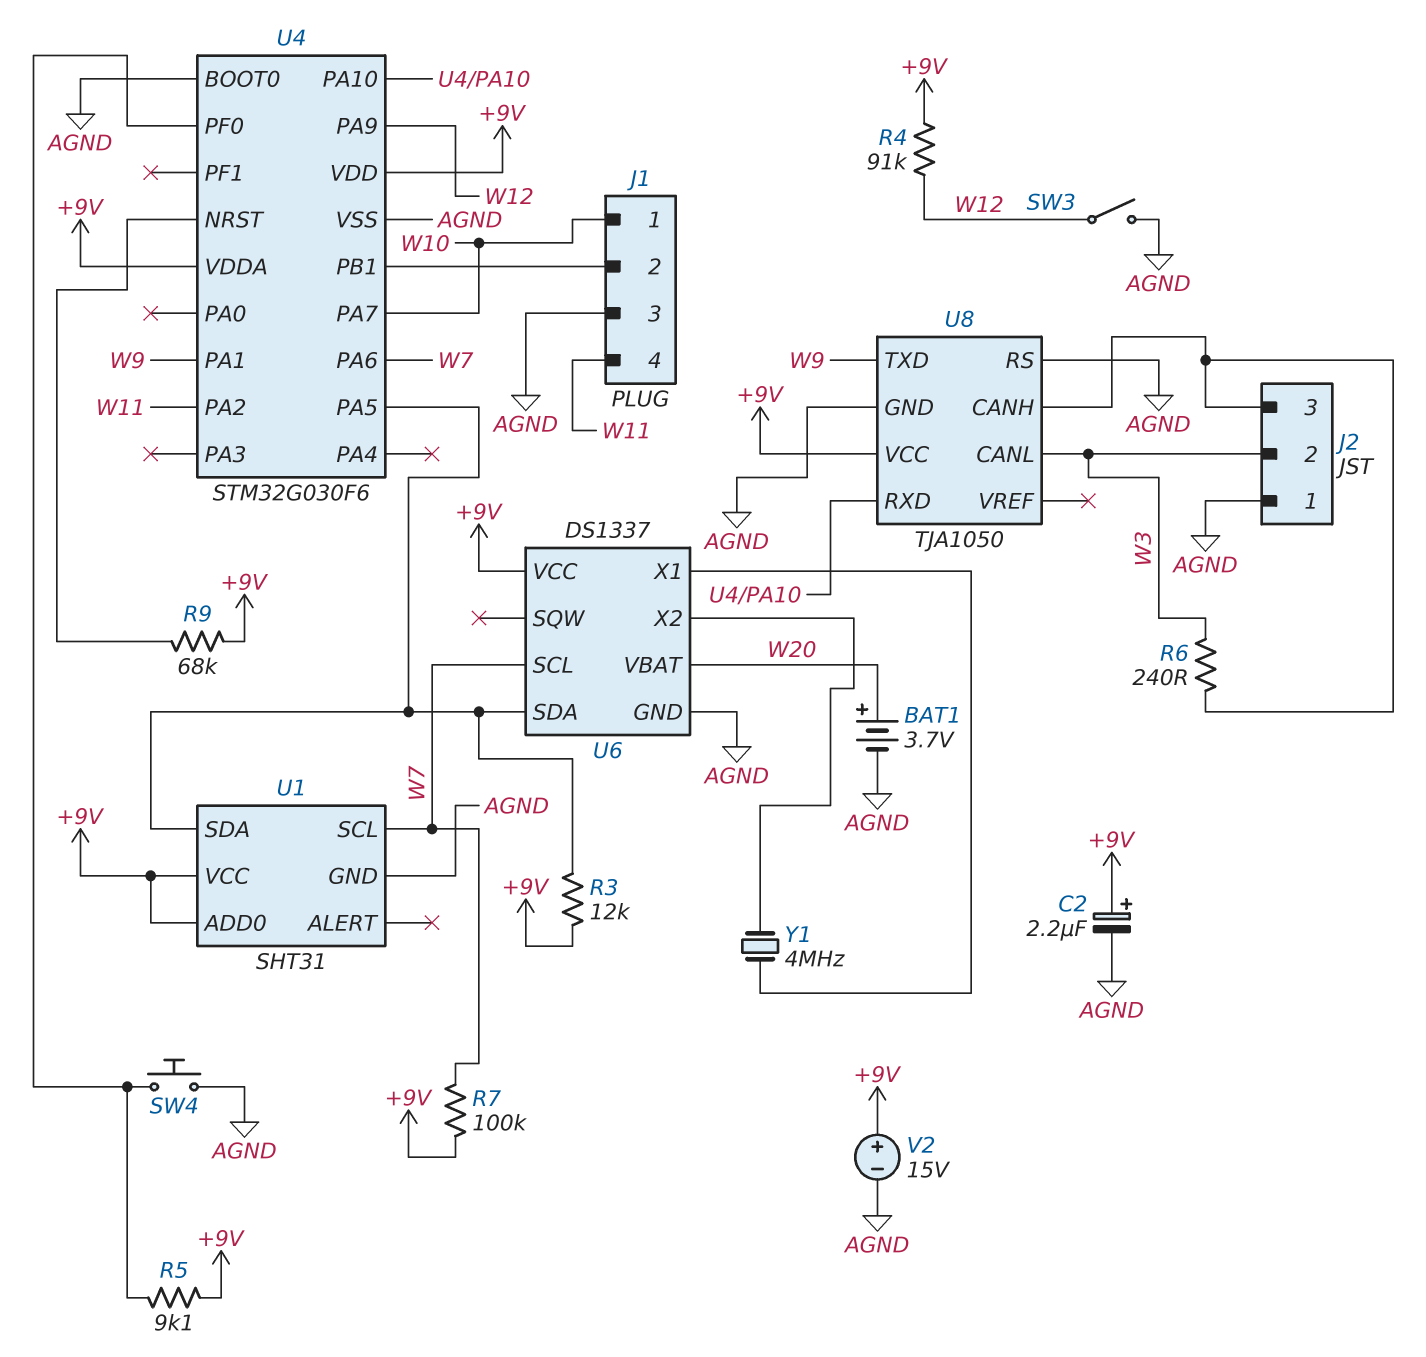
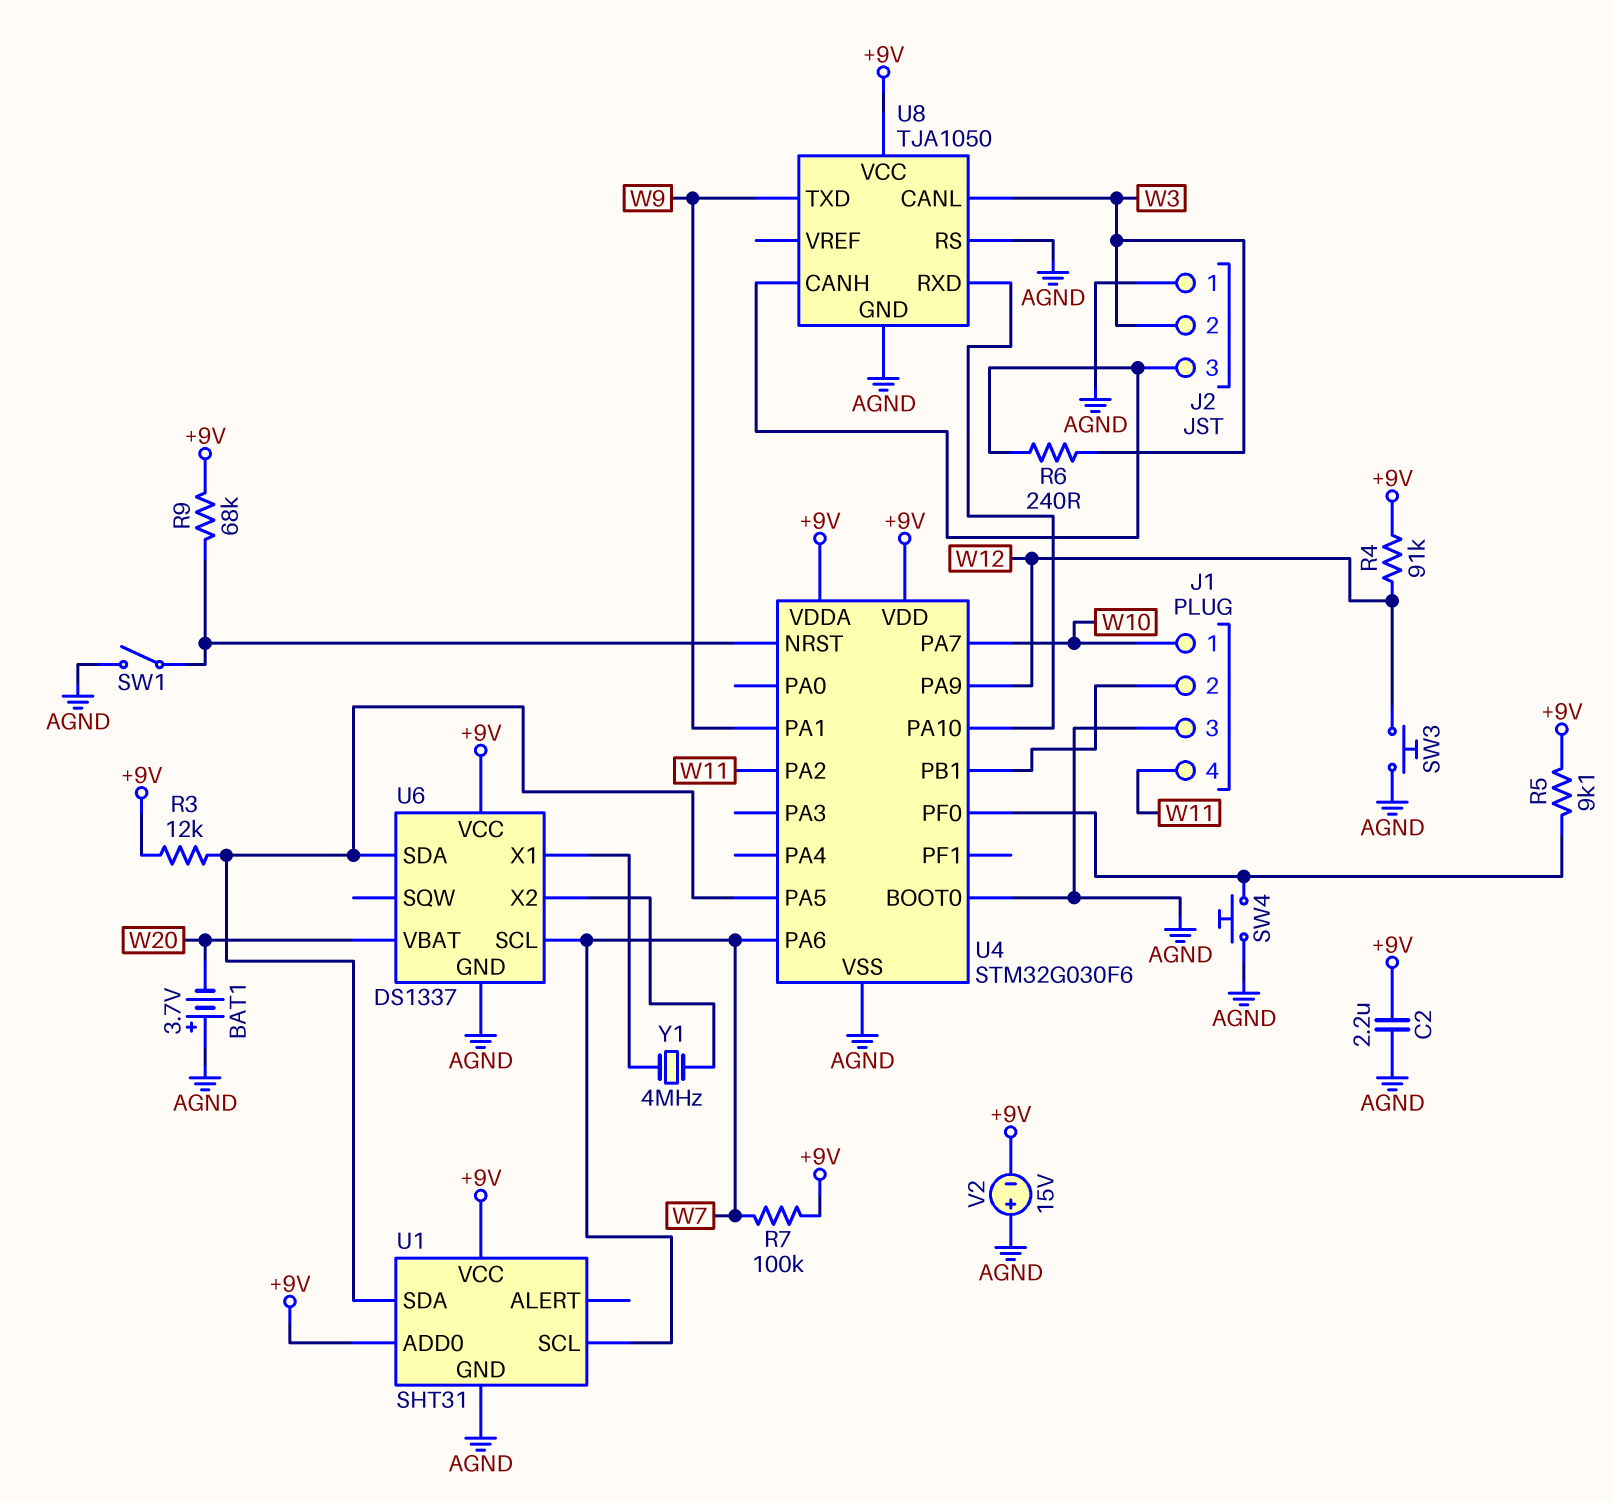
BAT1: 3.7V (plus W20, minus AGND) -> 3.7V (plus AGND, minus W20)
C2: 2.2uF (plus +9V, minus AGND) -> 2.2uF (+9V, AGND)
SW1: none -> switch (AGND, U4/NRST)
SW3: switch (AGND, W12) -> button (AGND, W12)
V2: 15V (plus +9V, minus AGND) -> 15V (plus AGND, minus +9V)

